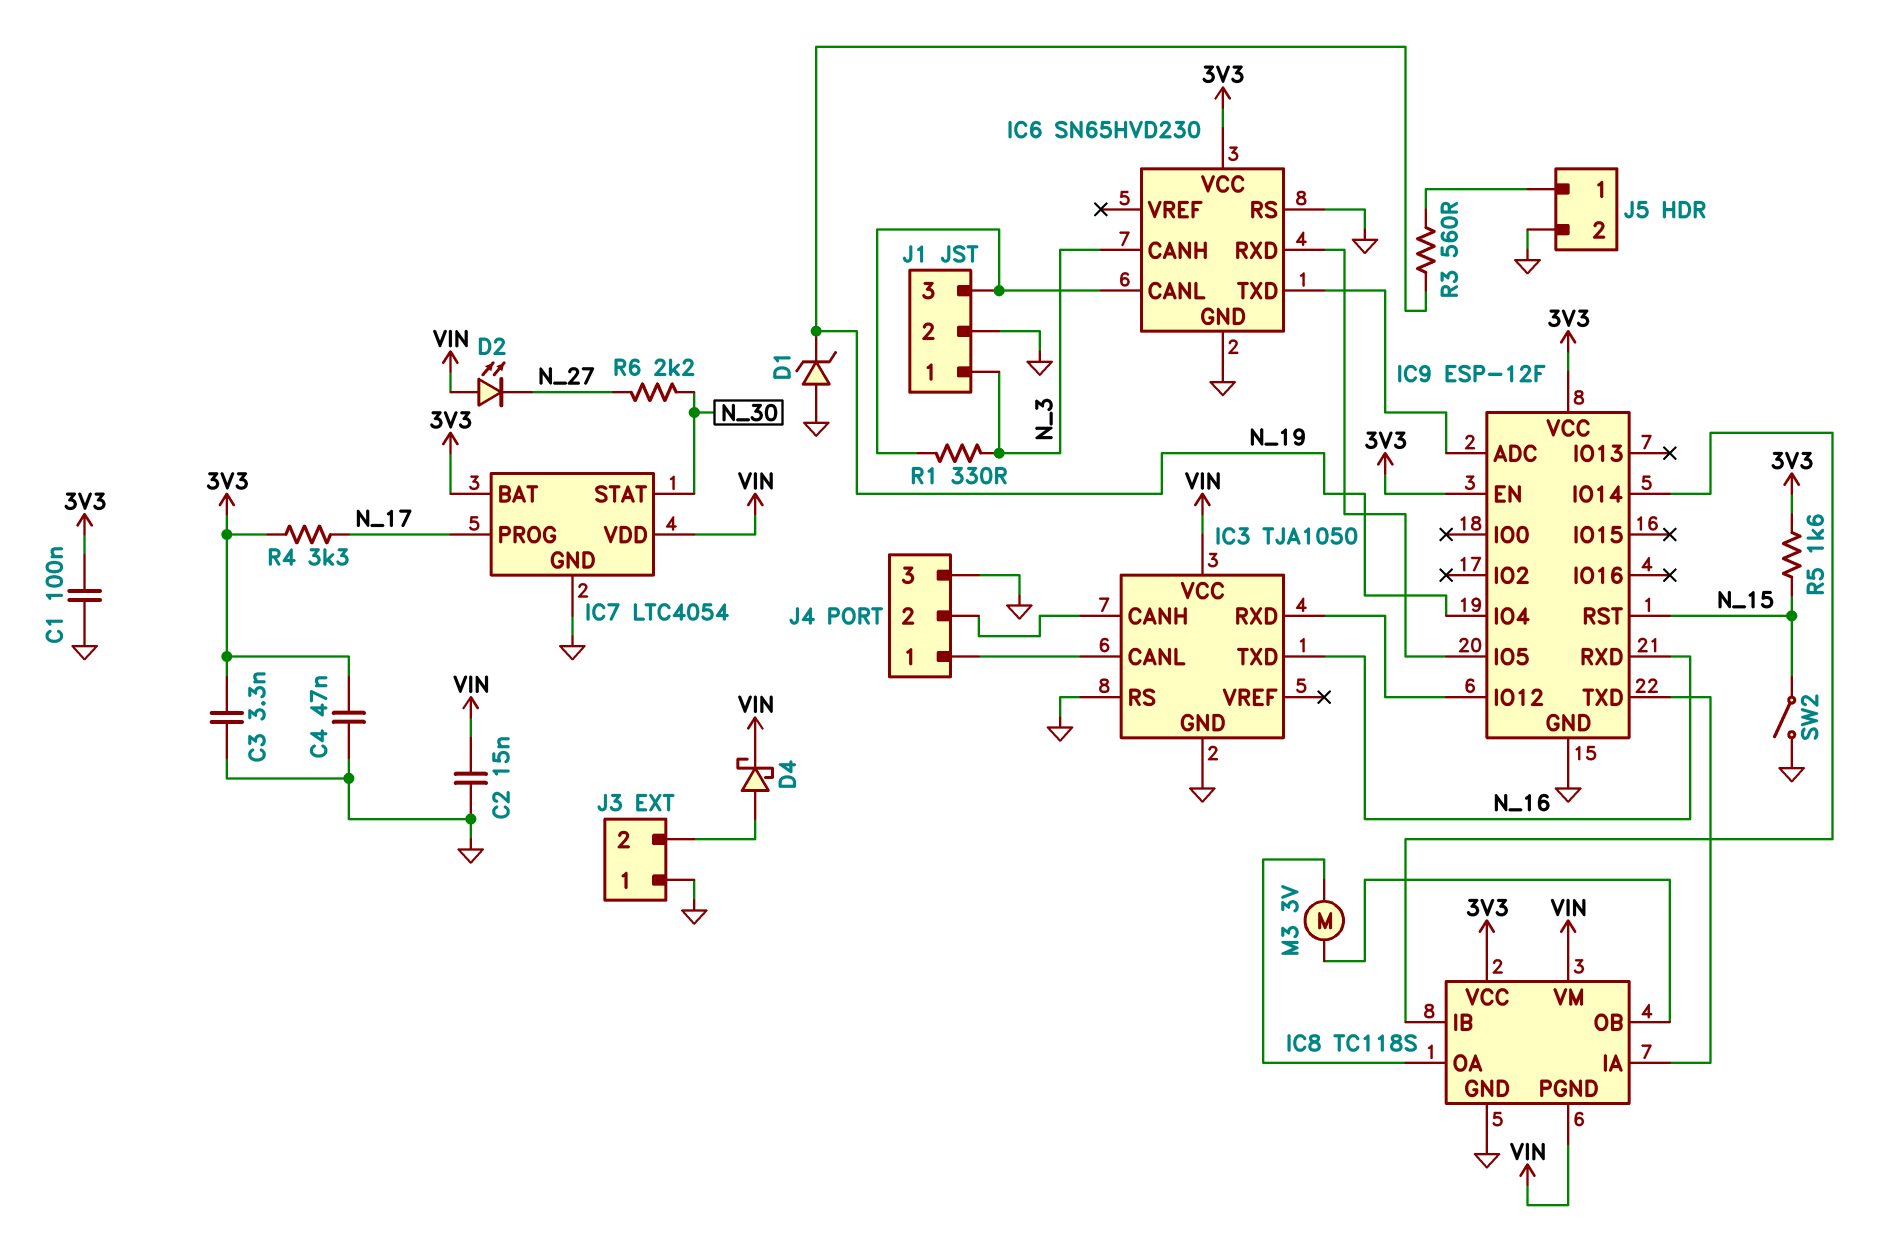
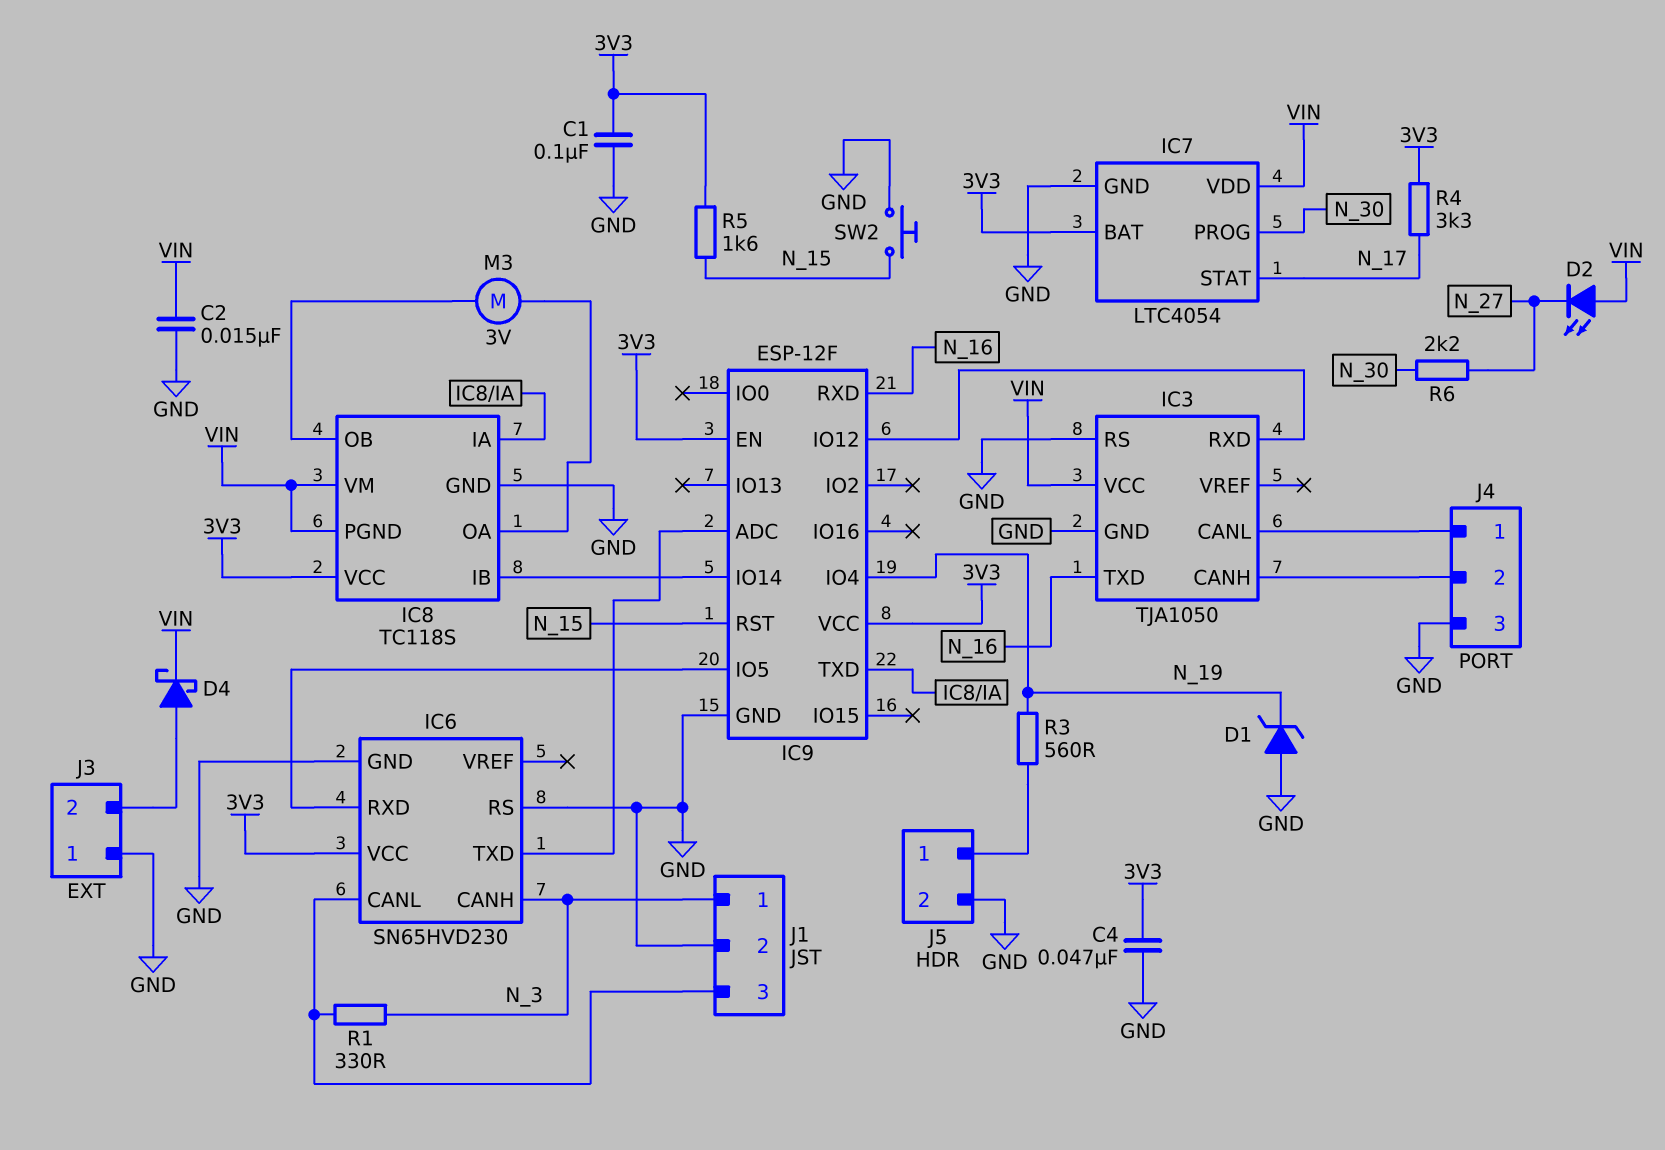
C3: 3.3nF (3V3, GND) -> none
IC7 pin PROG: N_17 -> N_30
IC7 pin STAT: N_30 -> N_17
SW2: switch (GND, N_15) -> button (GND, N_15)

